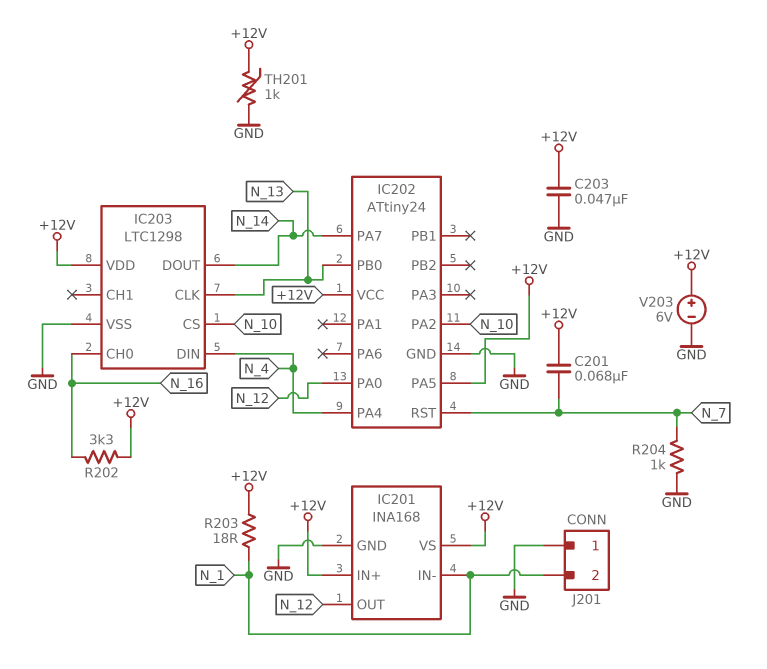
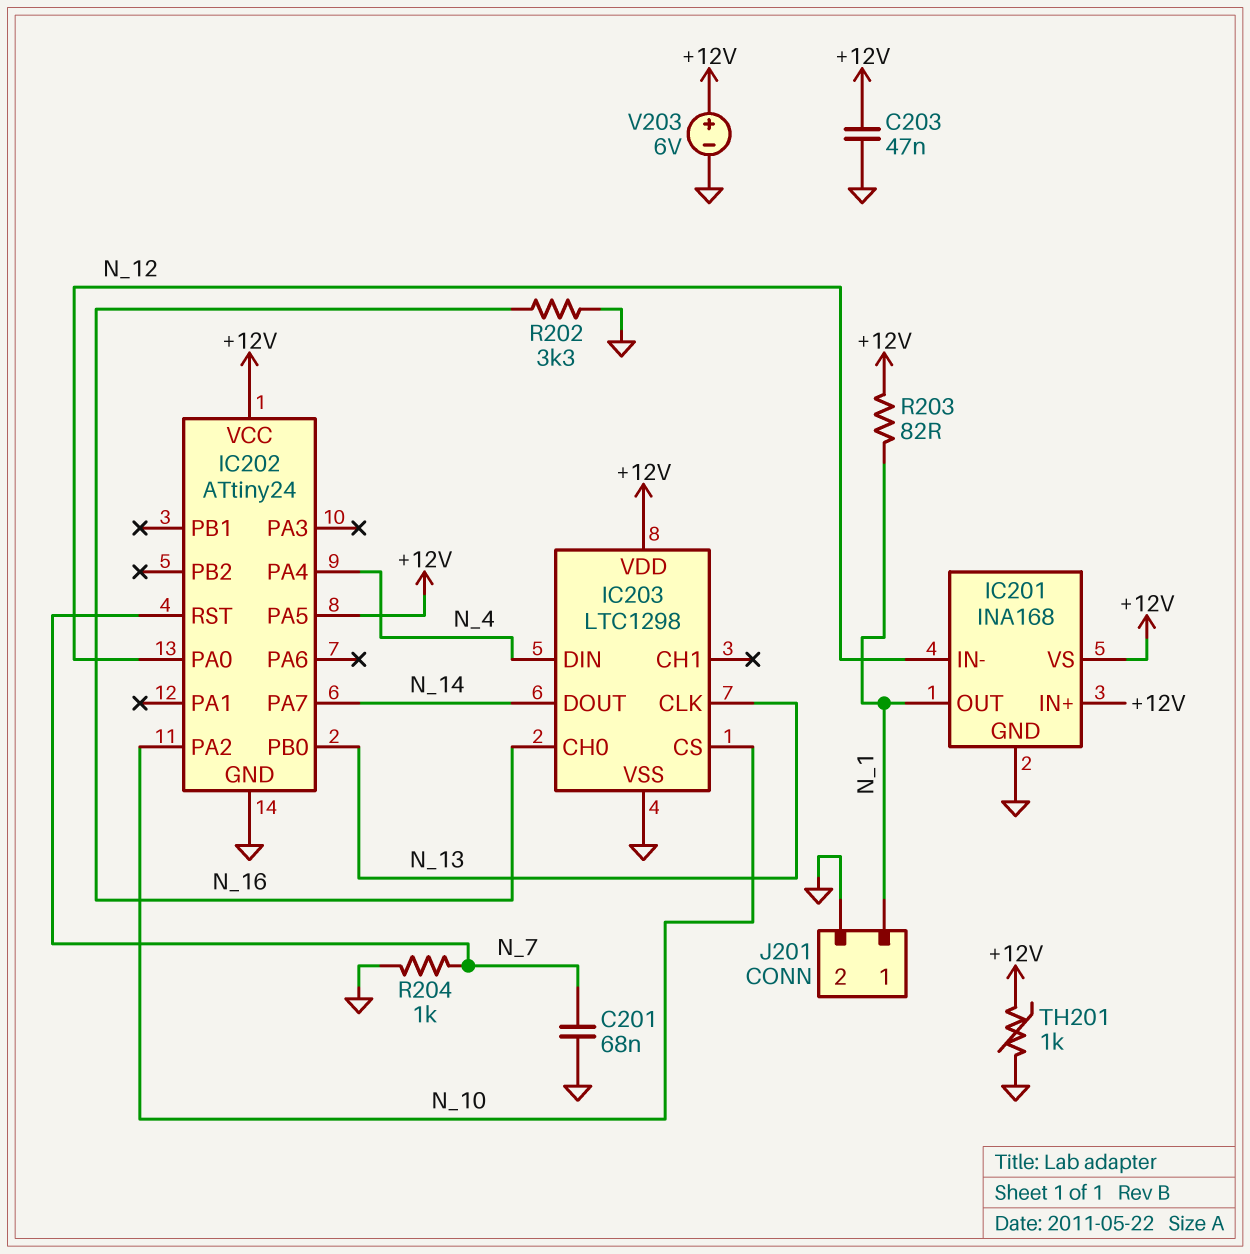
C201: 68nF (+12V, N_7) -> 68nF (GND, N_7)
IC201 pin IN-: N_1 -> N_12
IC201 pin OUT: N_12 -> N_1
J201 pin 1: GND -> N_1
J201 pin 2: N_1 -> GND
R202: 3.3k (+12V, N_16) -> 3.3k (GND, N_16)
R203: 18 (+12V, N_1) -> 82 (+12V, N_1)

